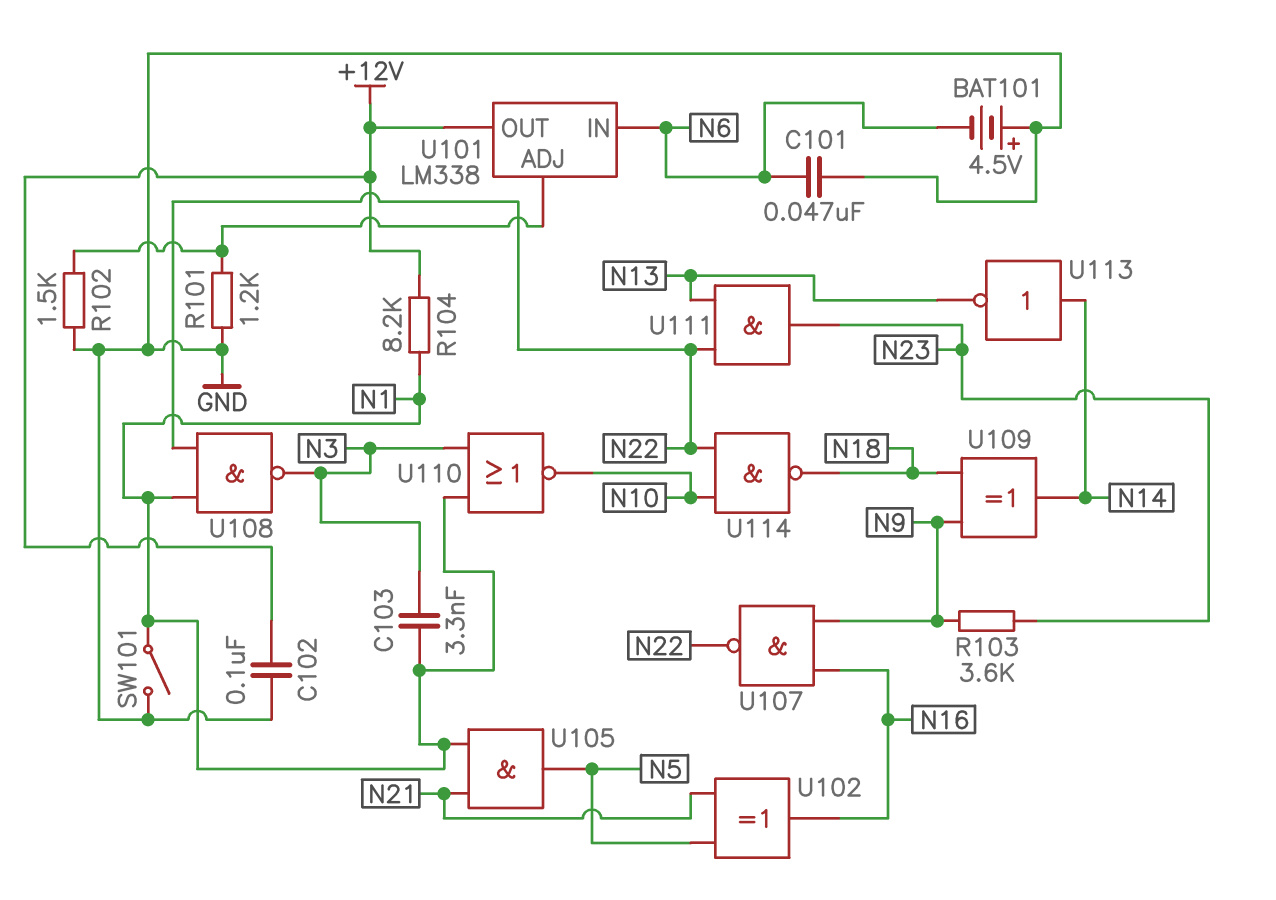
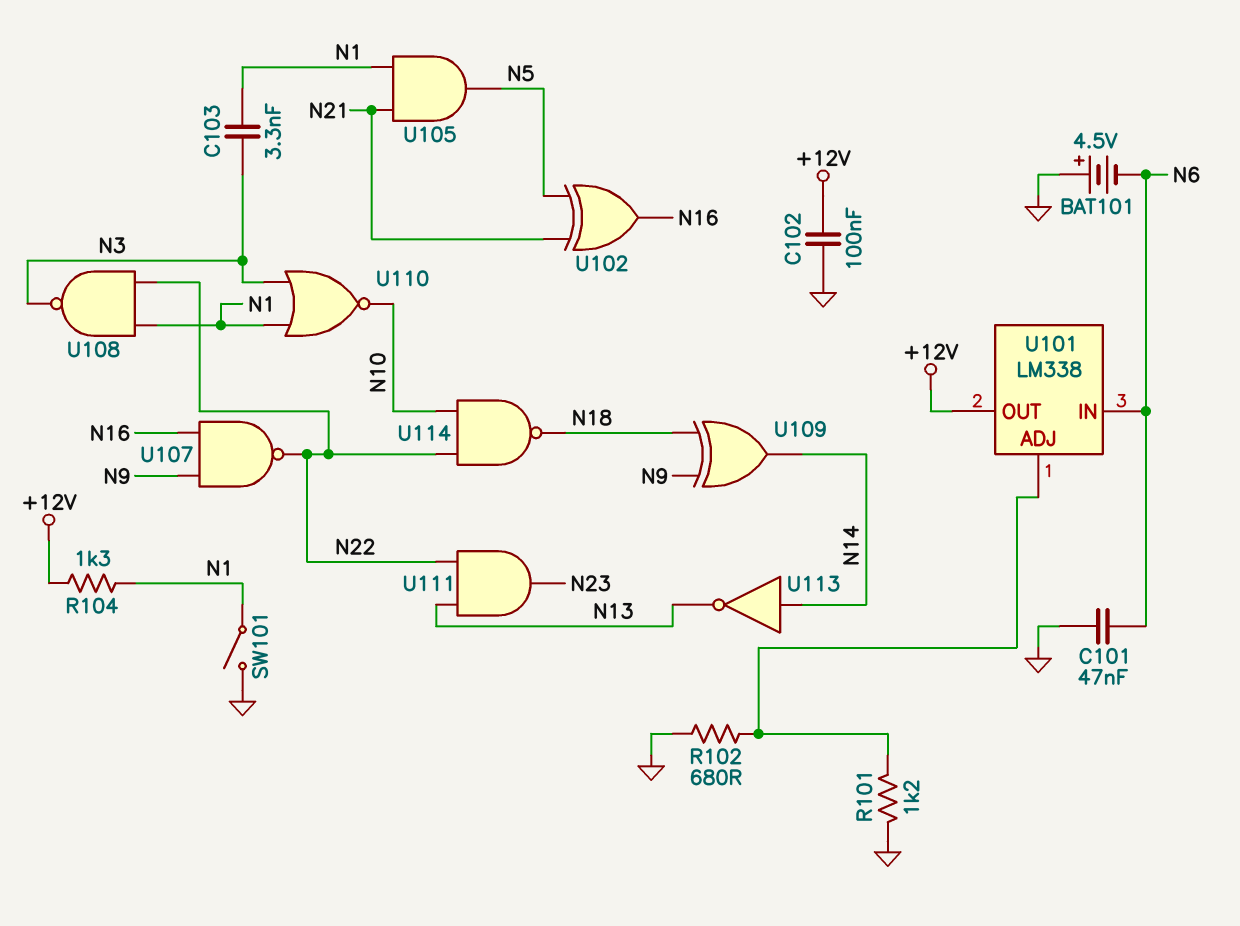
R102: 1.5k (GND, U101/ADJ) -> 680 (GND, U101/ADJ)
R103: 3.6k (N9, N23) -> none
R104: 8.2k (+12V, N1) -> 1.3k (+12V, N1)

